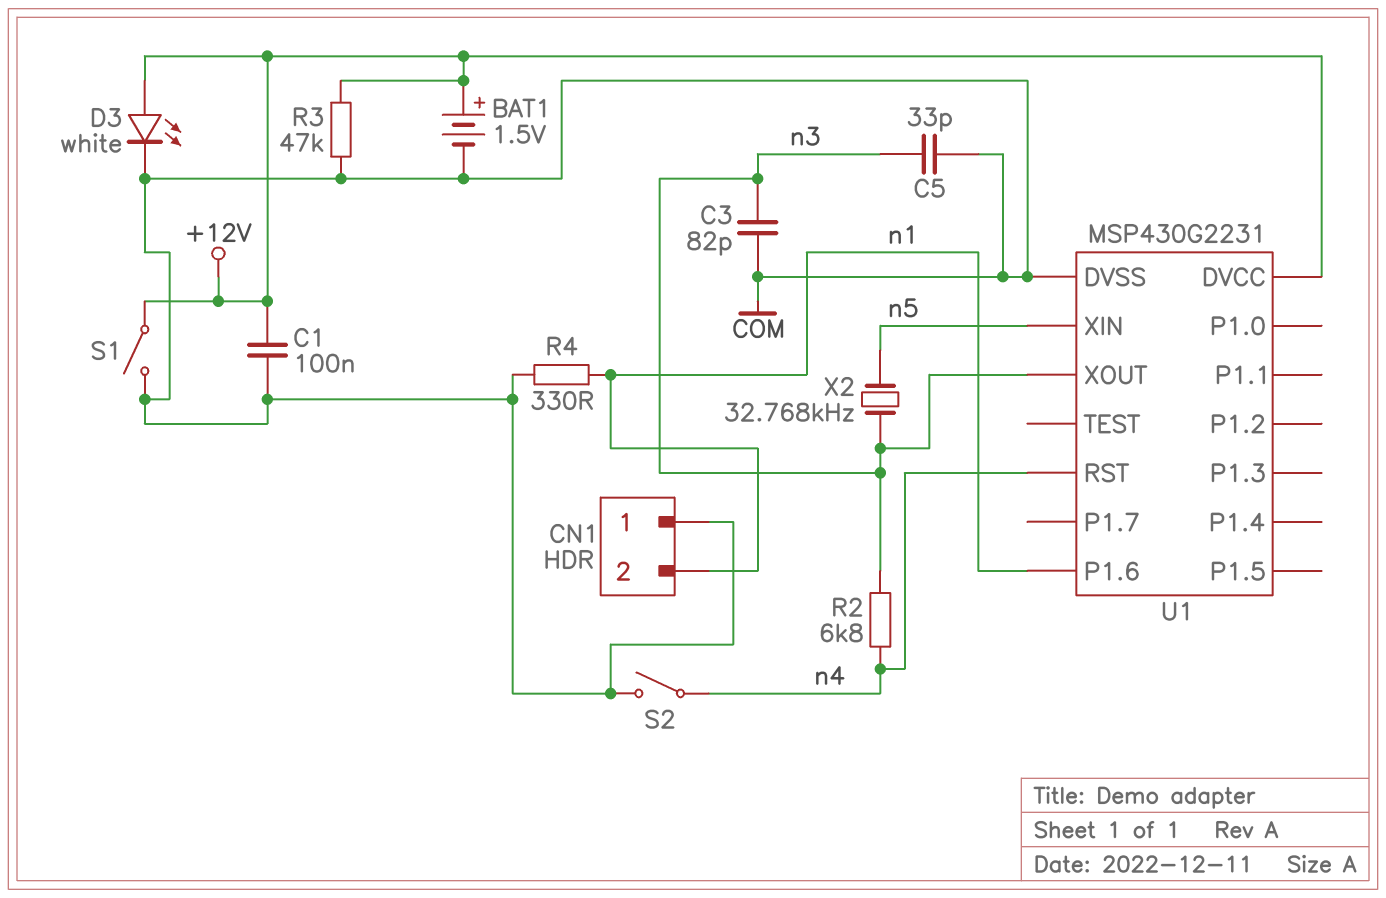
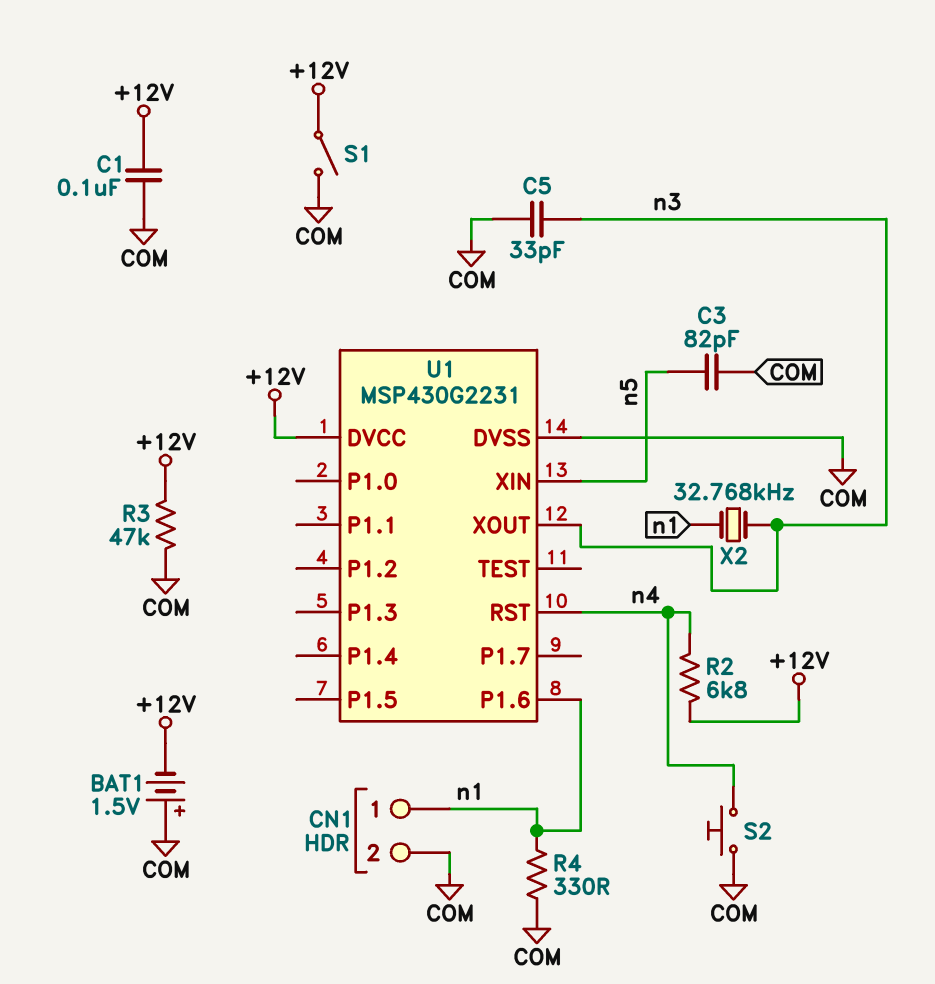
BAT1: 1.5V (plus +12V, minus COM) -> 1.5V (plus COM, minus +12V)
C3: 82pF (COM, n3) -> 82pF (COM, n5)
CN1 pin 1: COM -> n1
CN1 pin 2: n1 -> COM
D3: LED white (A +12V, K COM) -> none
R2: 6.8k (n3, n4) -> 6.8k (+12V, n4)
S2: switch (COM, n4) -> button (COM, n4)
X2: 32.768kHz (n3, n5) -> 32.768kHz (n1, n3)

